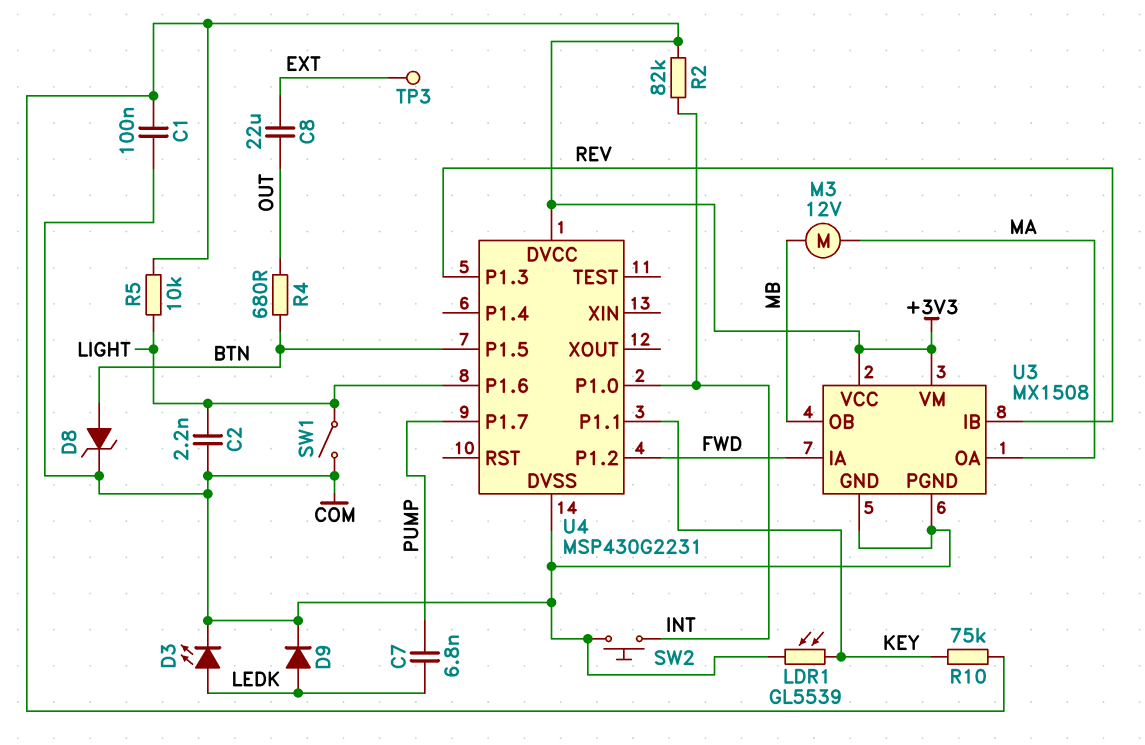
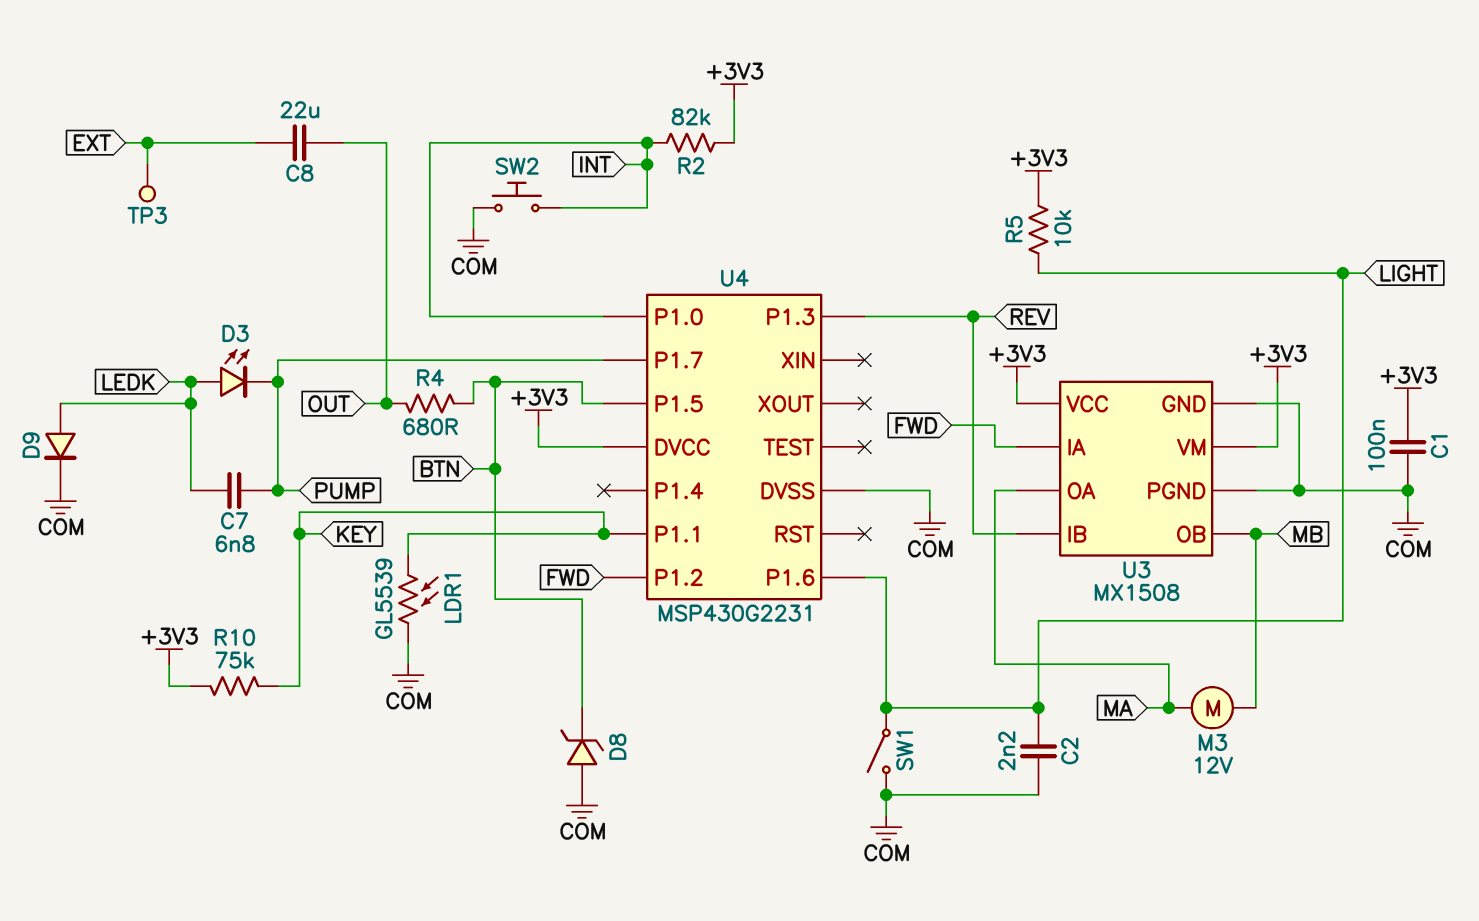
D3: LED (A LEDK, K COM) -> LED (A LEDK, K PUMP)
D8: zener (A BTN, K COM) -> zener (A COM, K BTN)

